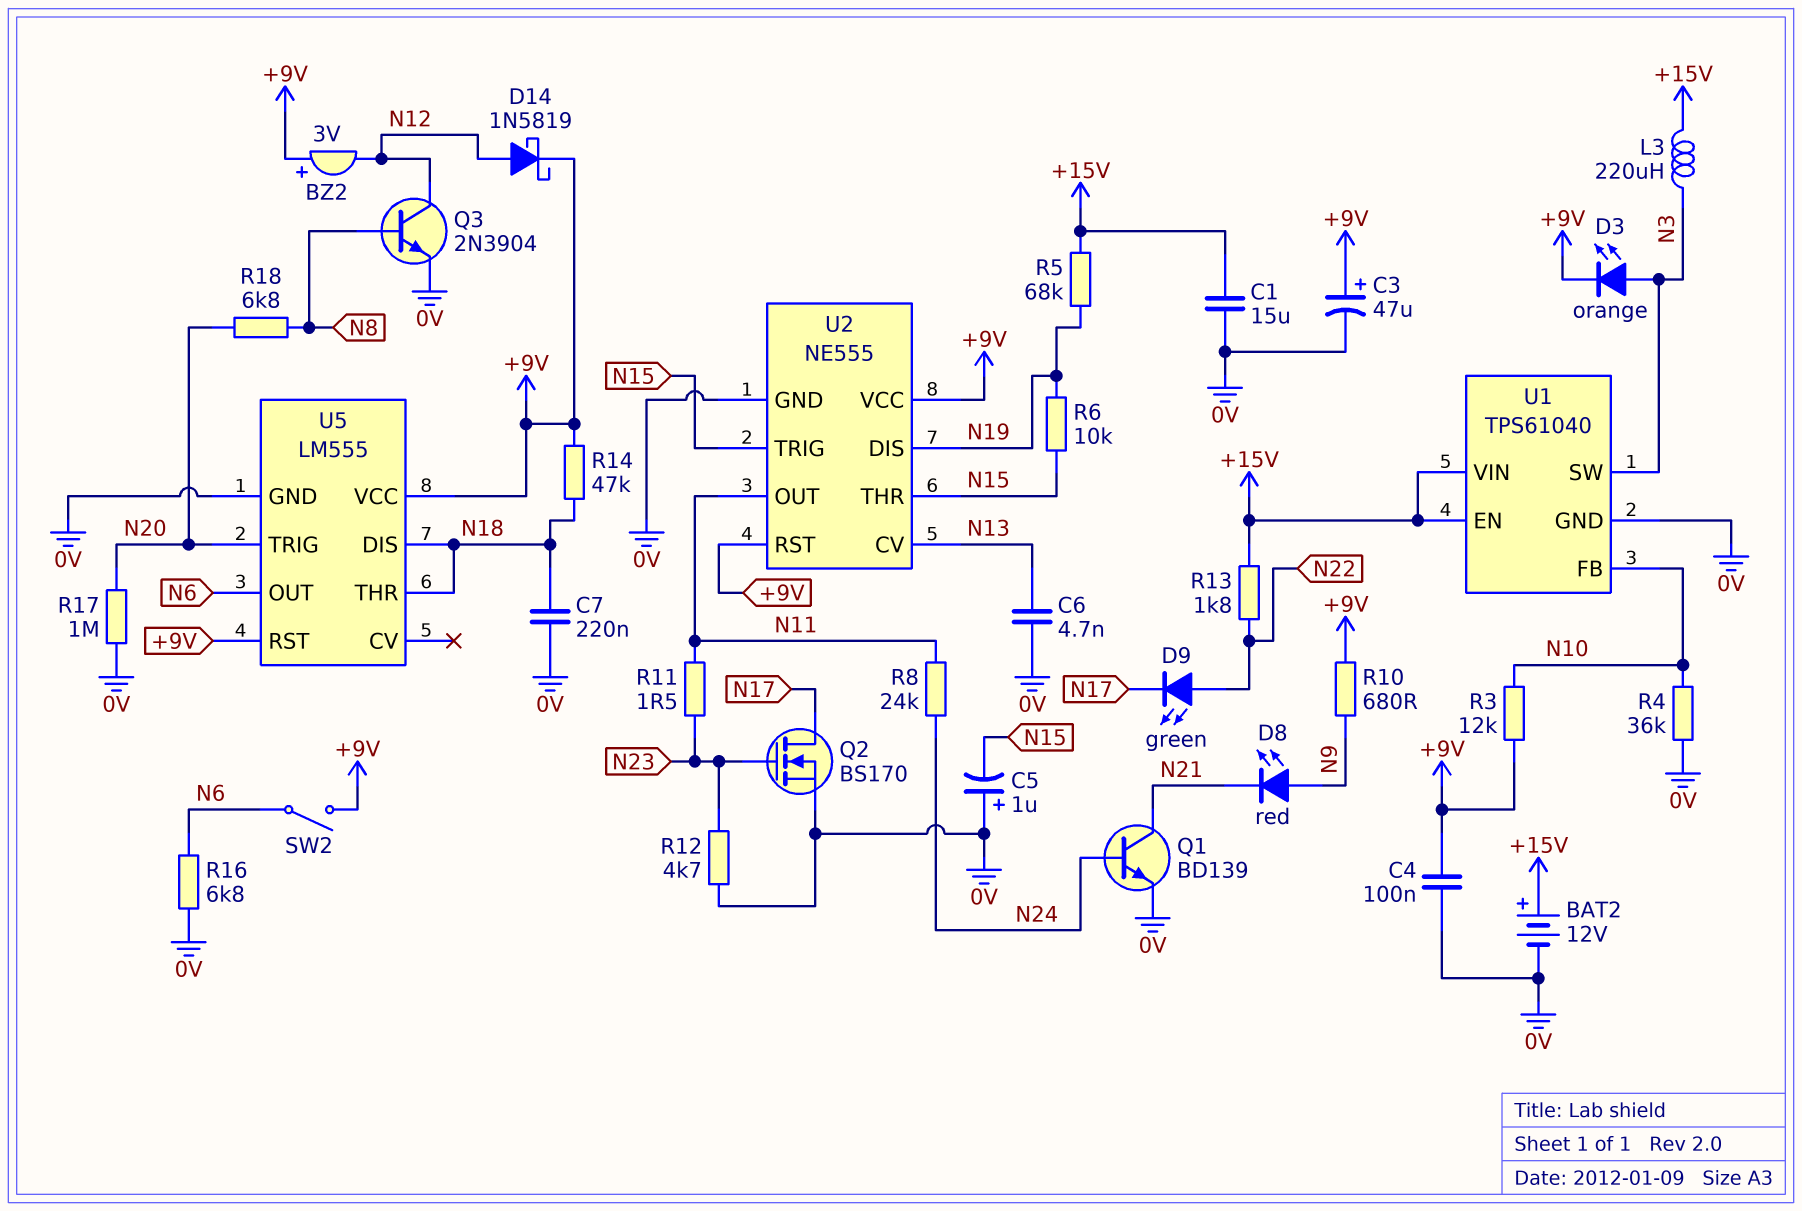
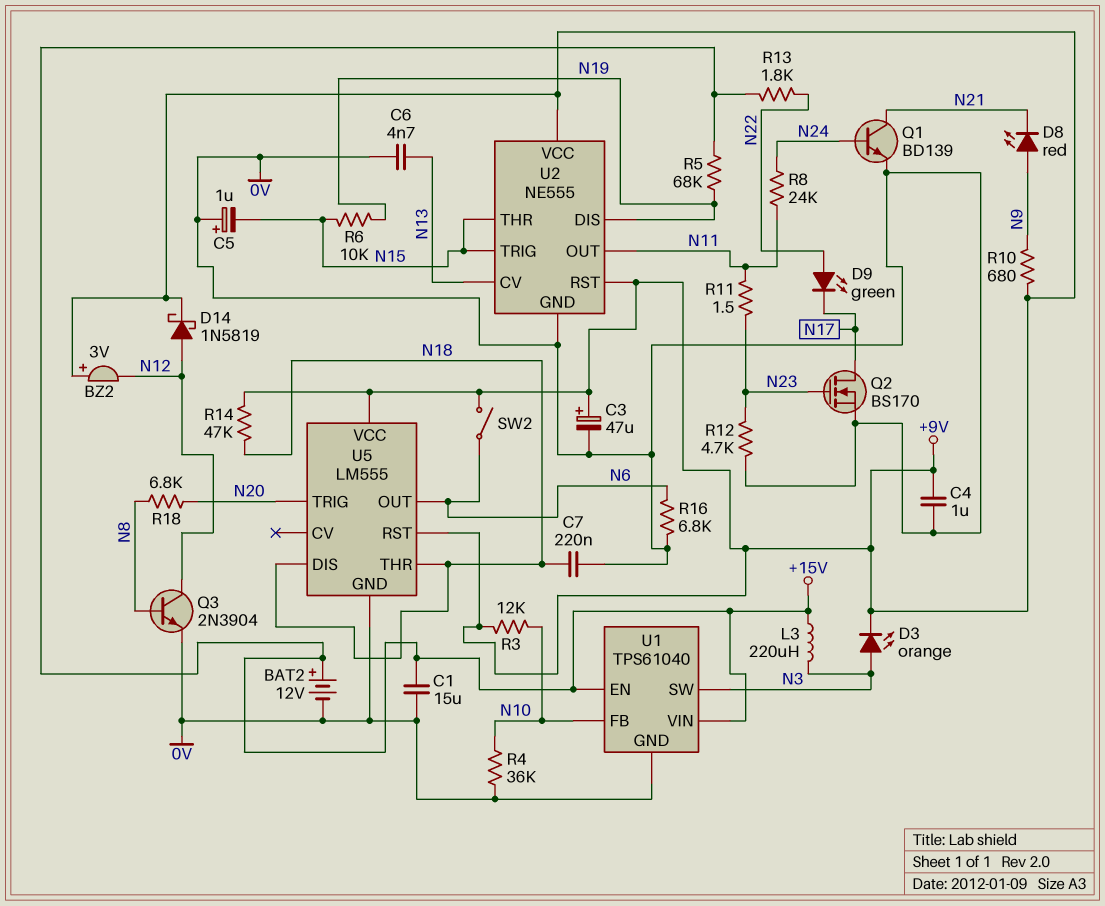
C4: 100nF (+9V, 0V) -> 1uF (+9V, 0V)
R17: 1M (0V, N20) -> none

